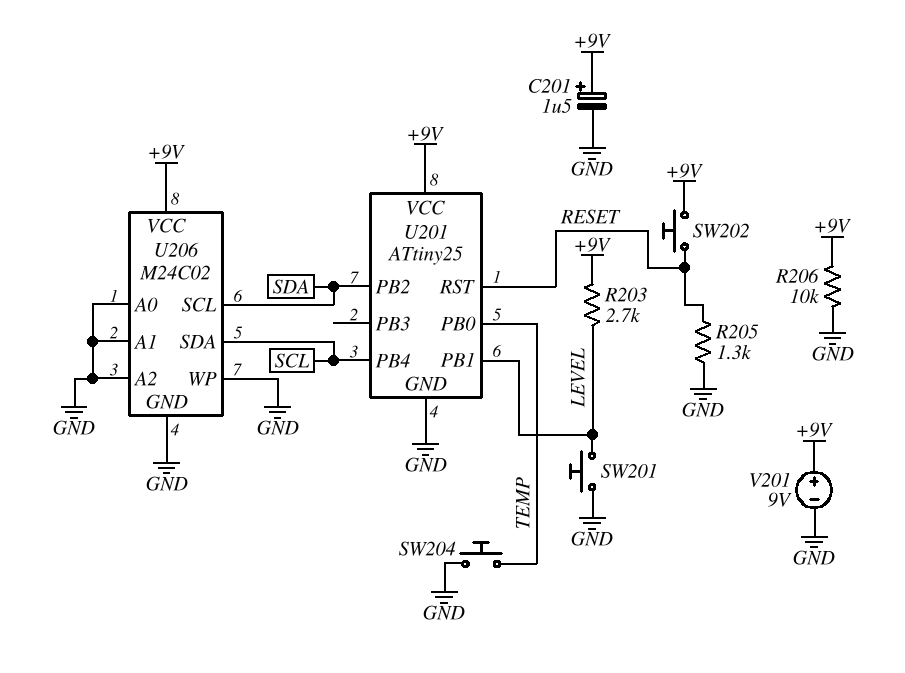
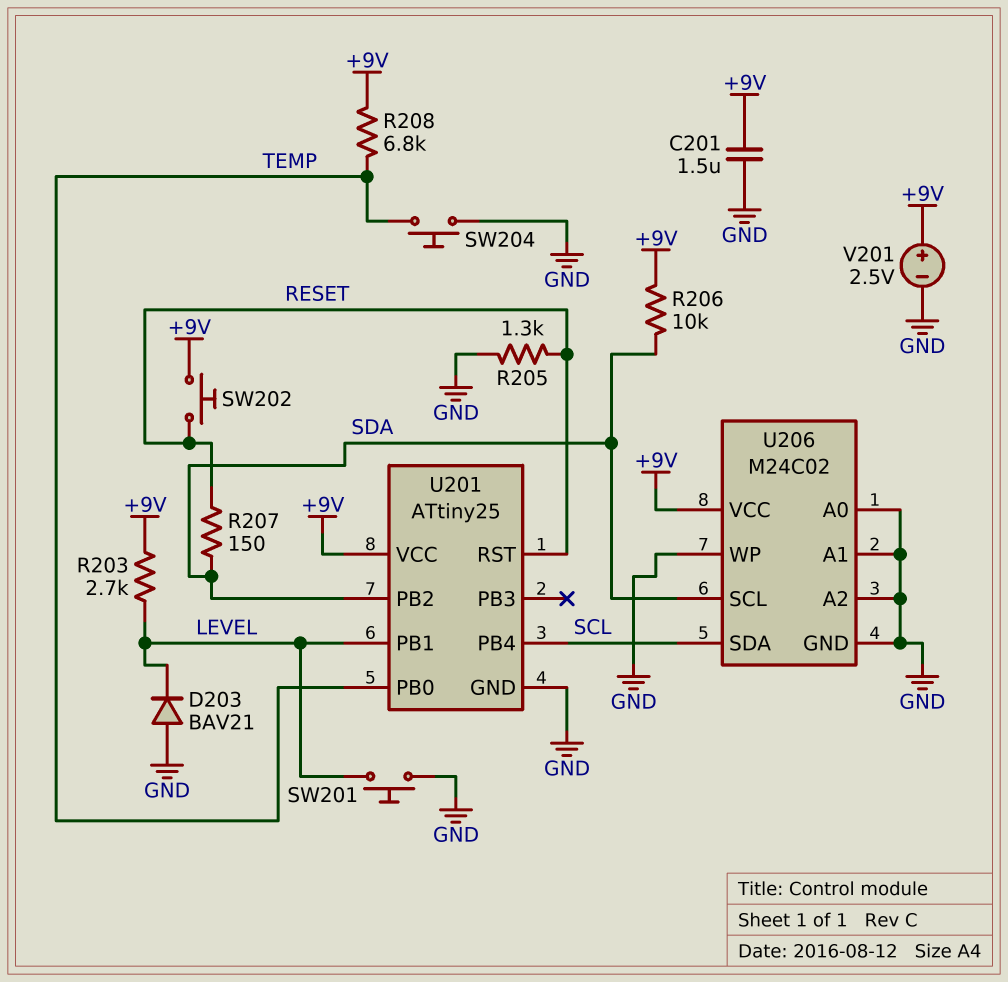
C201: 1.5uF (plus +9V, minus GND) -> 1.5uF (+9V, GND)
D203: none -> diode BAV21 (A GND, K LEVEL)
R206: 10k (+9V, GND) -> 10k (+9V, SDA)
R207: none -> 150 (RESET, SDA)
R208: none -> 6.8k (+9V, TEMP)
V201: 9V (plus +9V, minus GND) -> 2.5V (plus +9V, minus GND)

